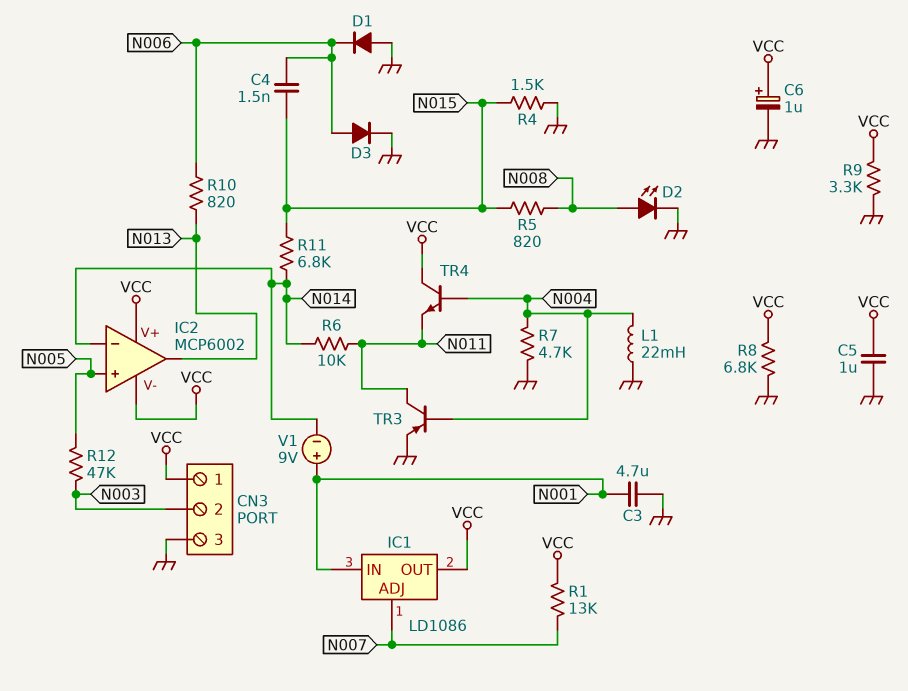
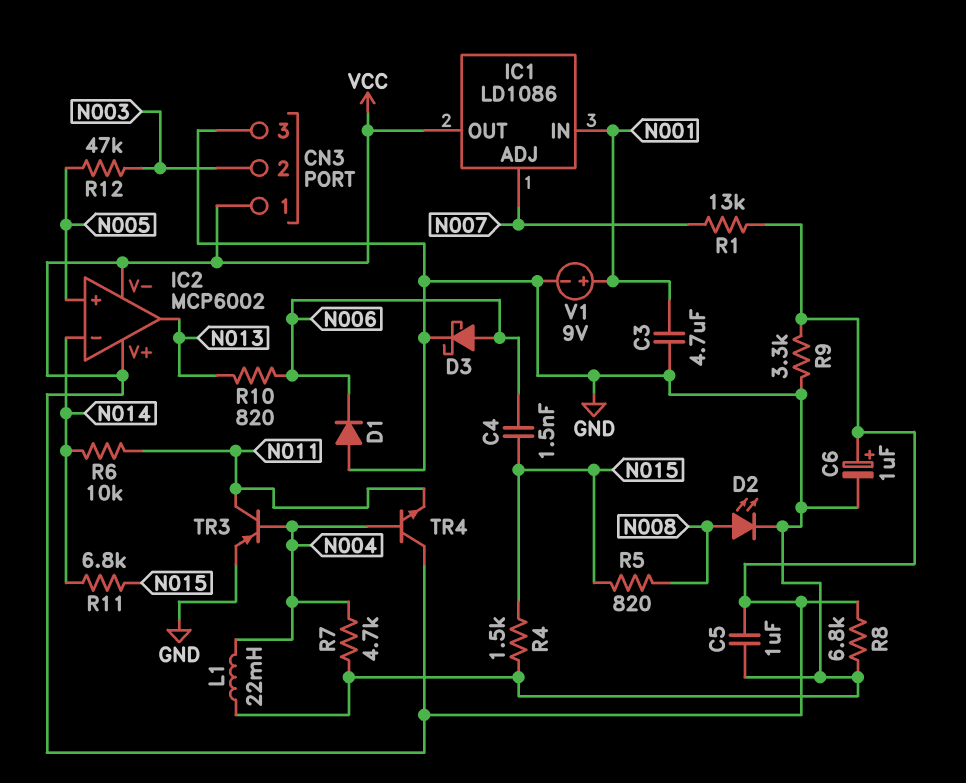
D3: diode (A N006, K GND) -> schottky (A N006, K GND)
V1: 9V (plus N001, minus N014) -> 9V (plus N001, minus GND)

